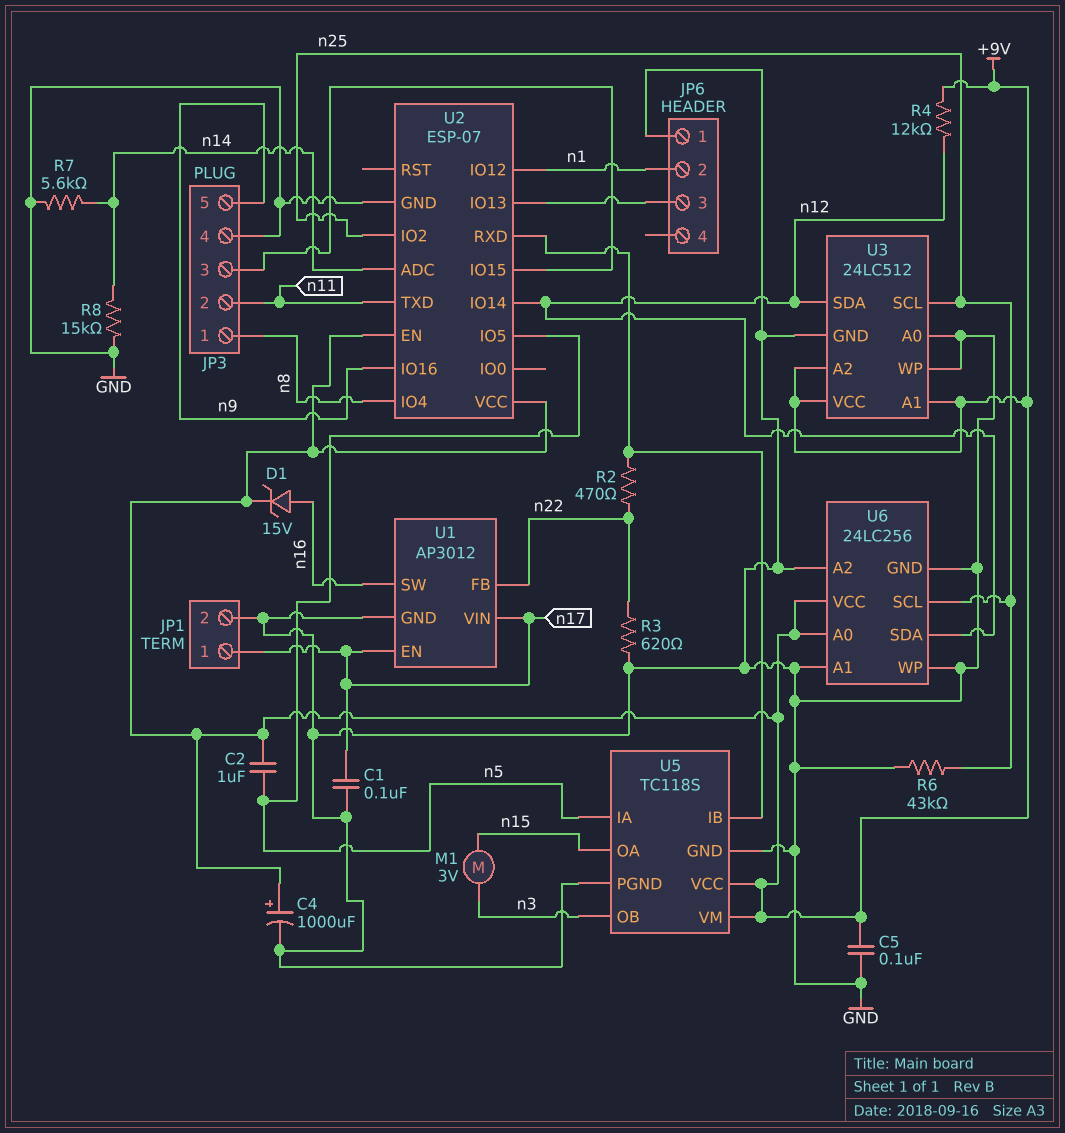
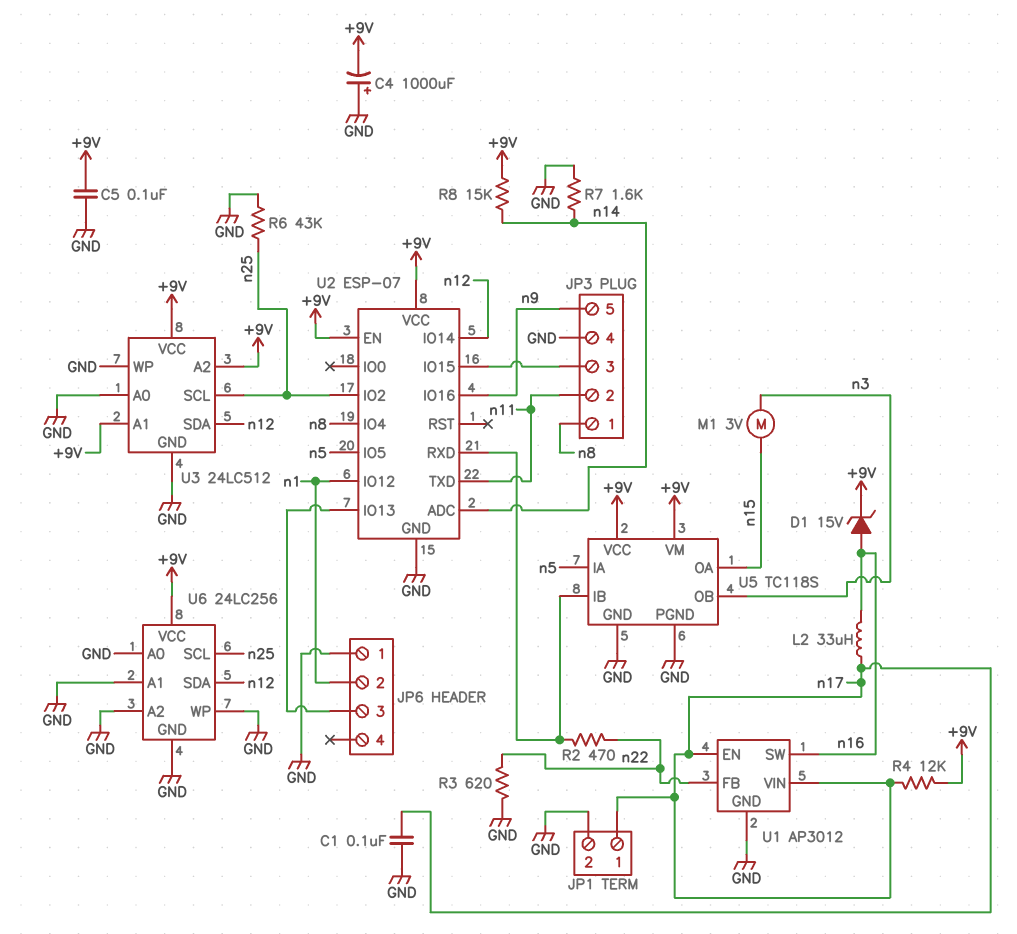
C2: 1uF (+9V, n5) -> none
C4: 1000uF (plus +9V, minus GND) -> 1000uF (plus GND, minus +9V)
L2: none -> 33uH (n16, n17)
R4: 12k (+9V, n12) -> 12k (+9V, n17)
R7: 5.6k (GND, n14) -> 1.6k (GND, n14)
R8: 15k (GND, n14) -> 15k (+9V, n14)
U6 pin A0: +9V -> GND

